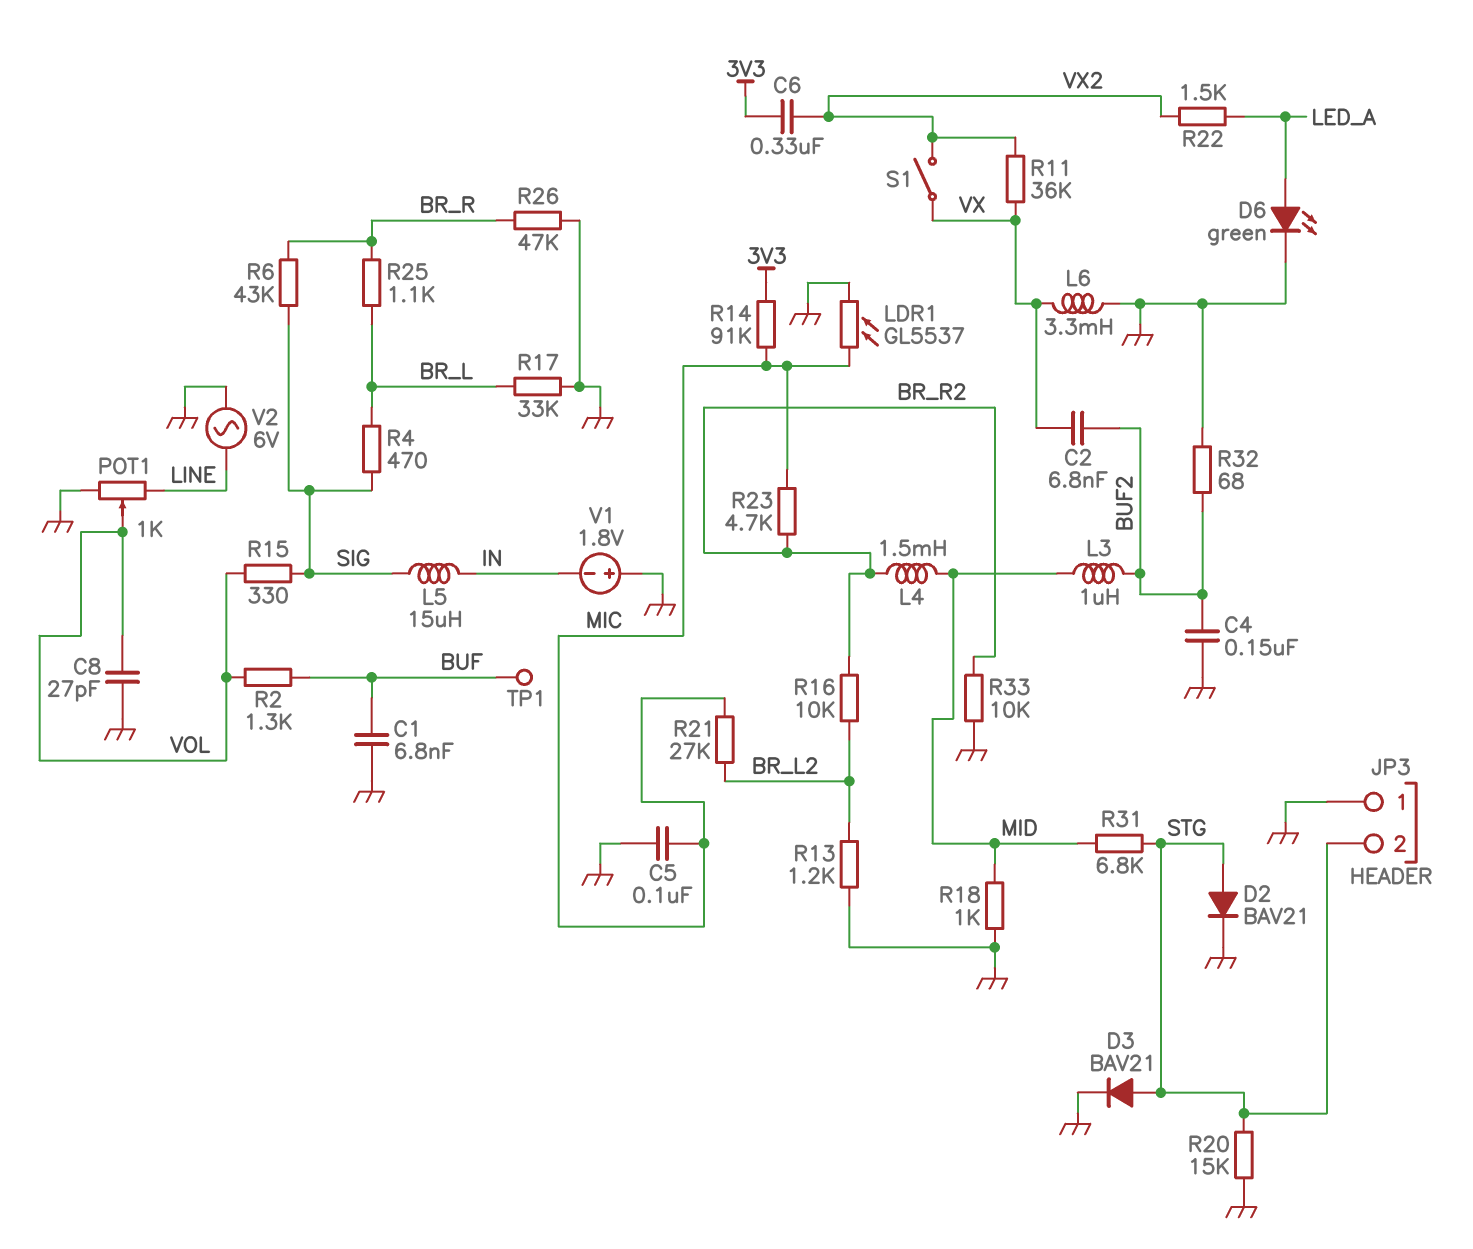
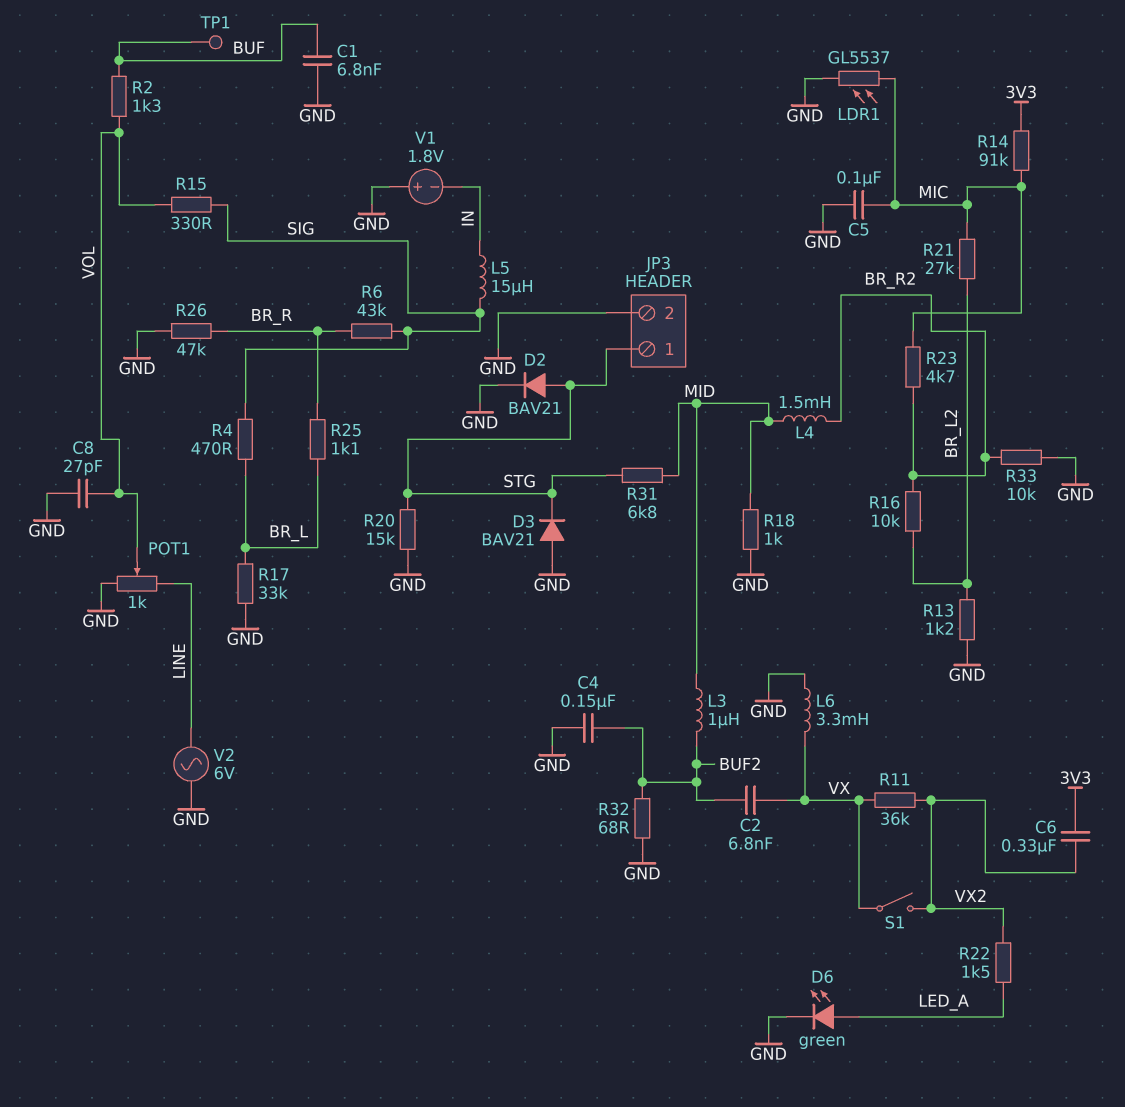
D3: diode BAV21 (A STG, K GND) -> diode BAV21 (A GND, K STG)
JP3 pin 1: GND -> STG
JP3 pin 2: STG -> GND

